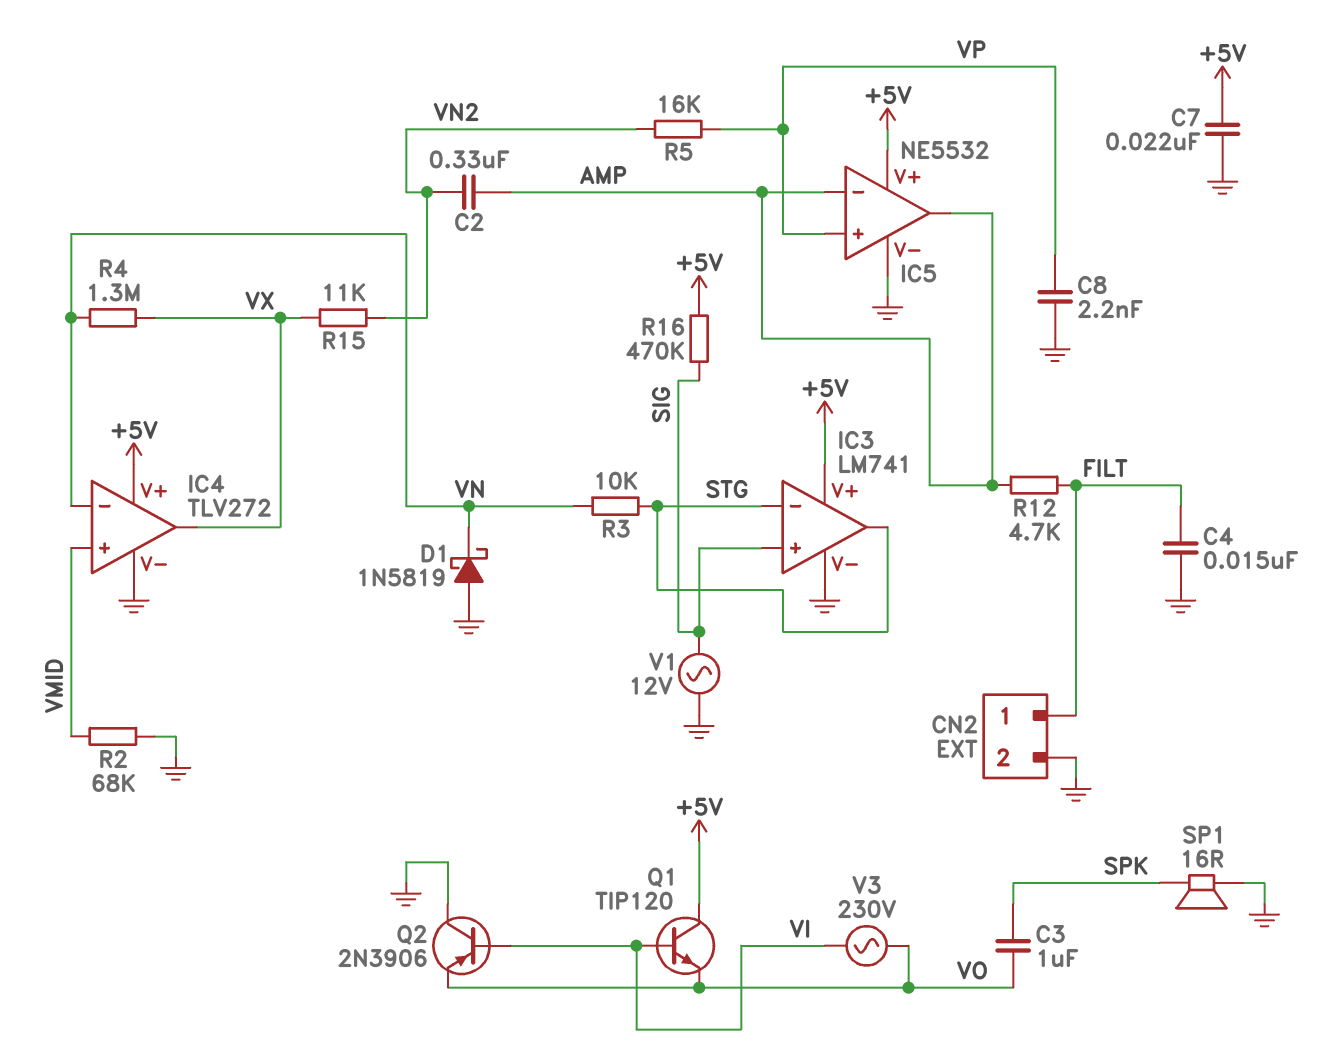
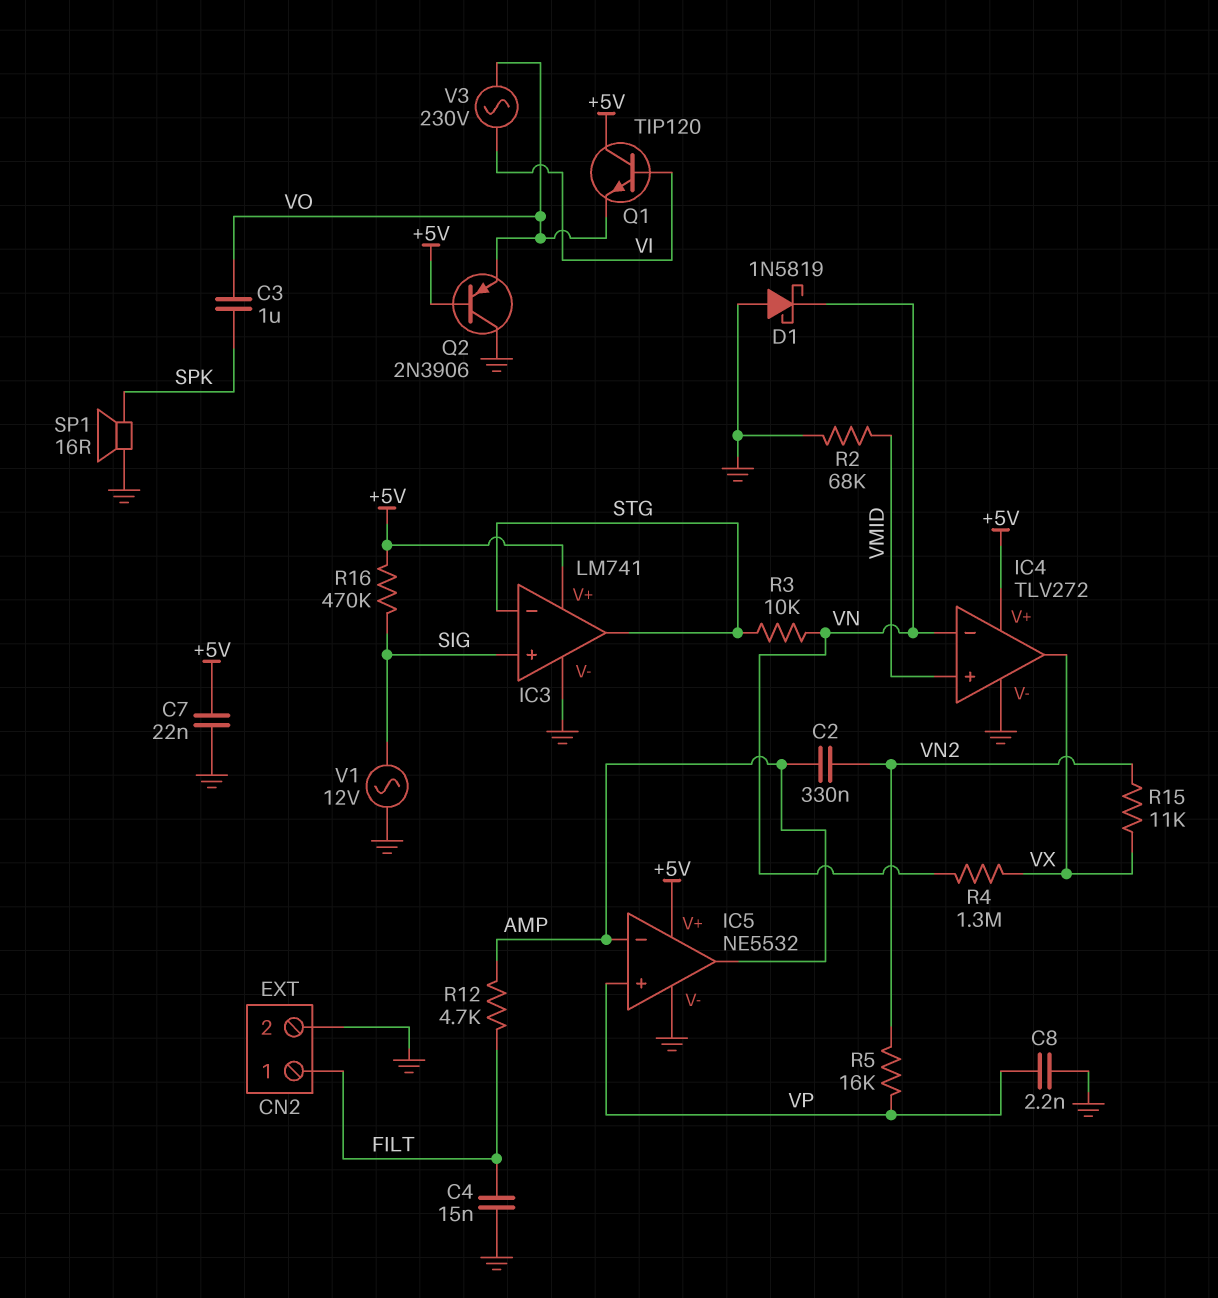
Q2: PNP 2N3906 (B VI, C GND, E VO) -> PNP 2N3906 (B +5V, C GND, E VO)

